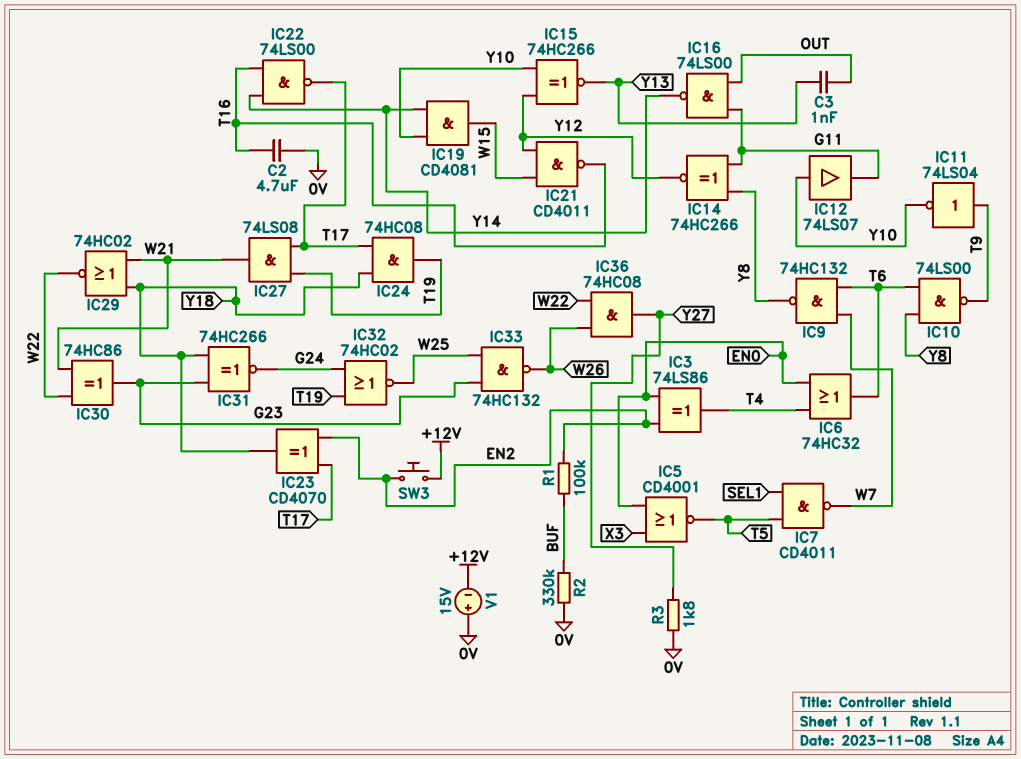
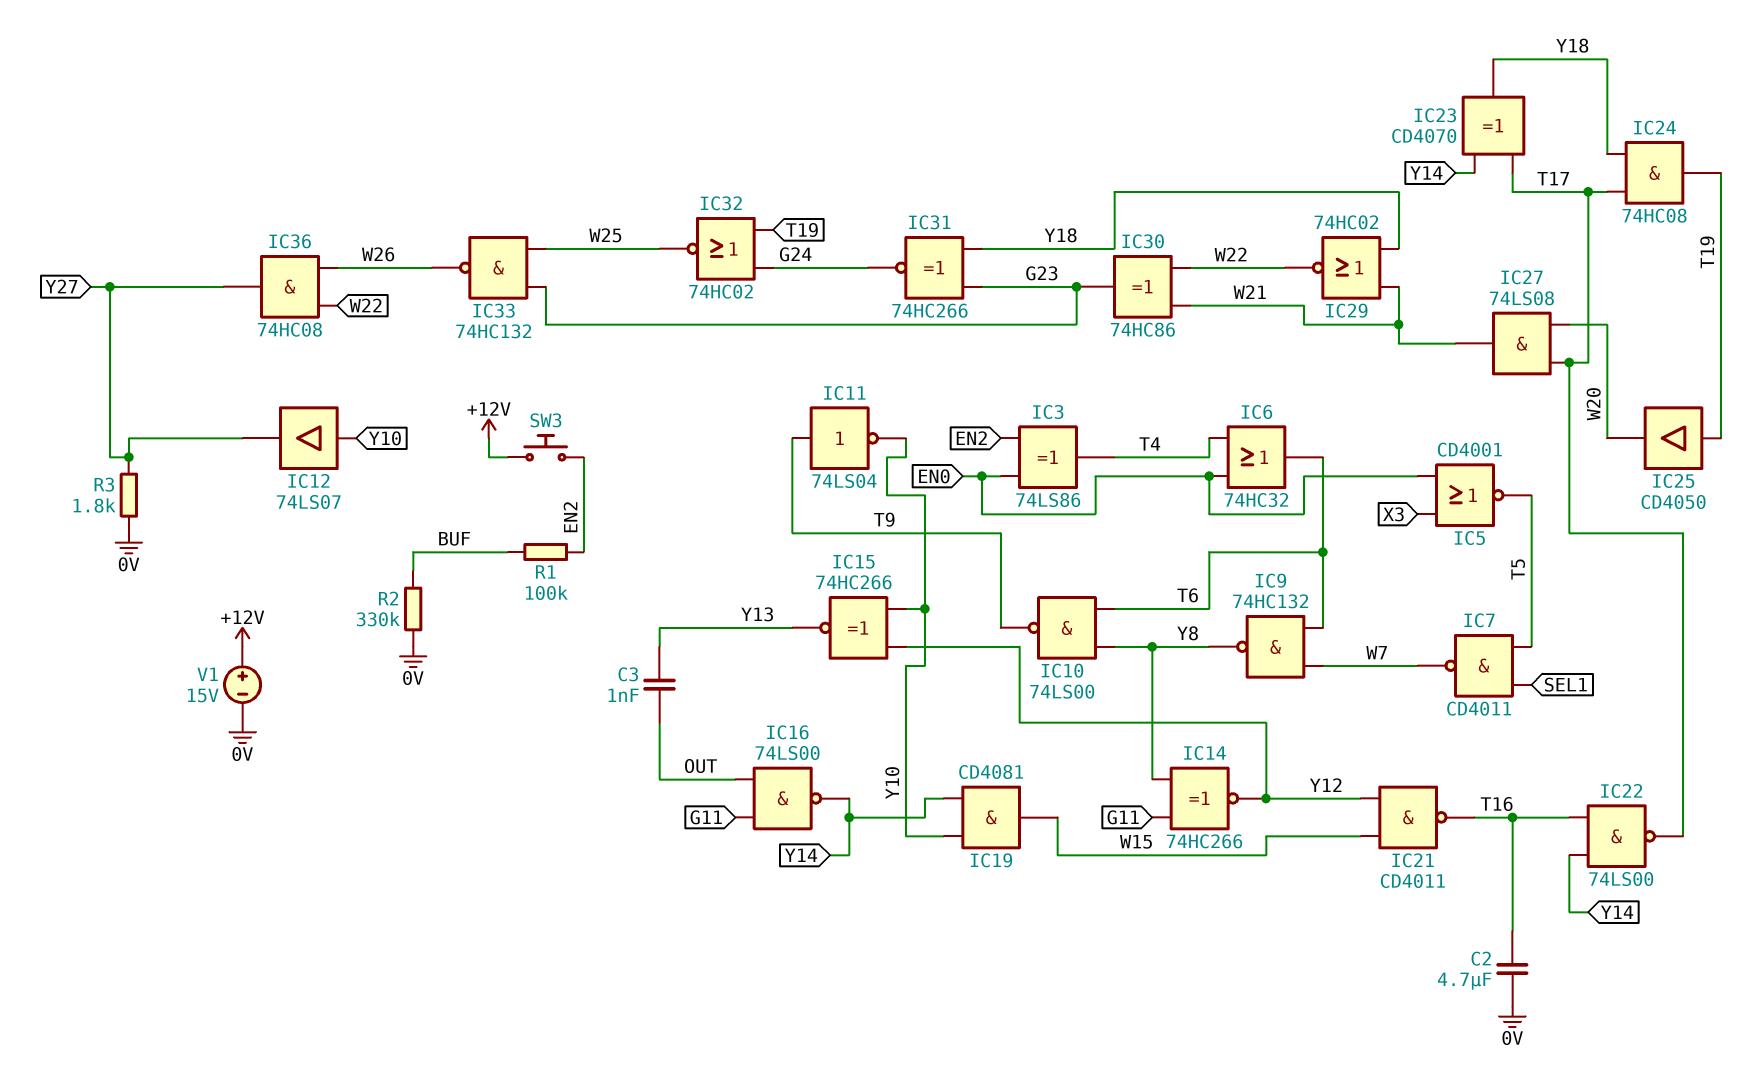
IC12: buffer 74LS07 (in Y10, out G11) -> buffer 74LS07 (in Y10, out Y27)
IC23: XOR CD4070 (in EN2, in T17, out Y18) -> XOR CD4070 (in T17, in Y14, out Y18)
IC25: none -> buffer CD4050 (in T19, out W20)
IC27: AND 74LS08 (in T17, in T19, out W21) -> AND 74LS08 (in T17, in W20, out W21)
V1: 15V (plus 0V, minus +12V) -> 15V (plus +12V, minus 0V)

